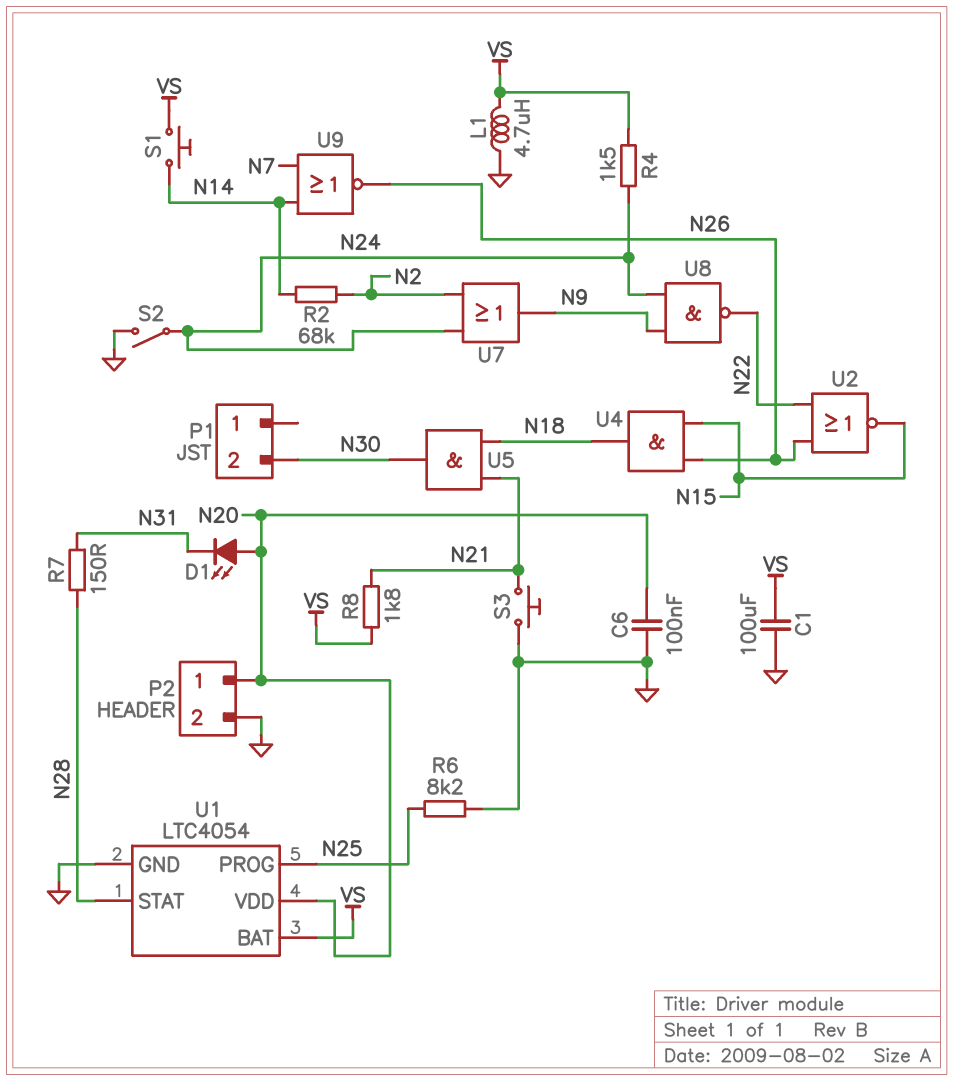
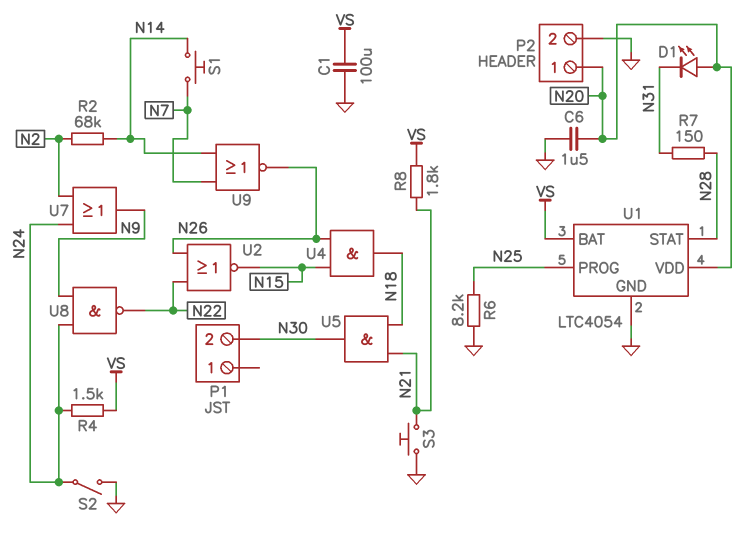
C6: 100nF (GND, N20) -> 1.5uF (GND, N20)
L1: 4.7uH (GND, VS) -> none
S1: button (N14, VS) -> button (N7, N14)

